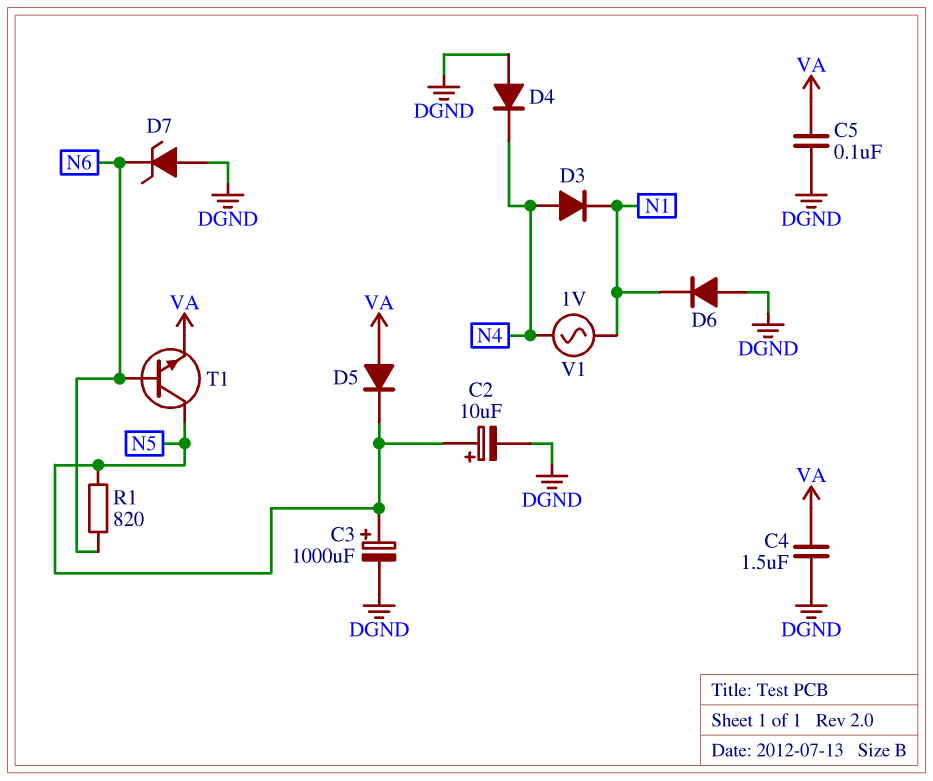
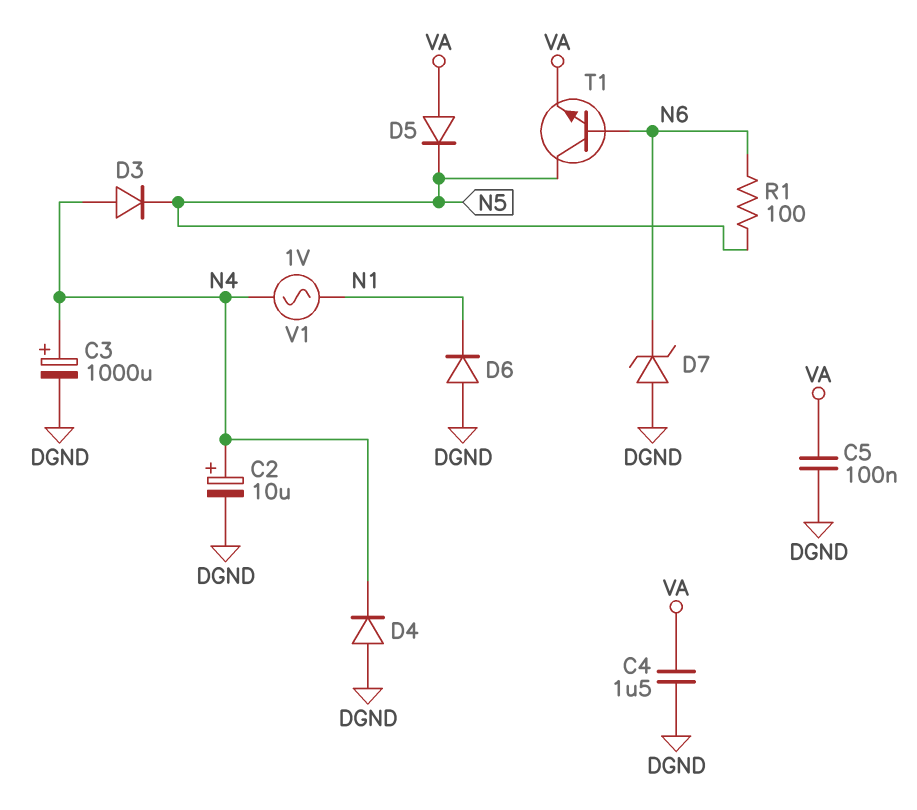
C2: 10uF (plus N5, minus DGND) -> 10uF (plus N4, minus DGND)
C3: 1000uF (plus N5, minus DGND) -> 1000uF (plus N4, minus DGND)
D3: diode (A N4, K N1) -> diode (A N4, K N5)
R1: 820 (N5, N6) -> 100 (N5, N6)

